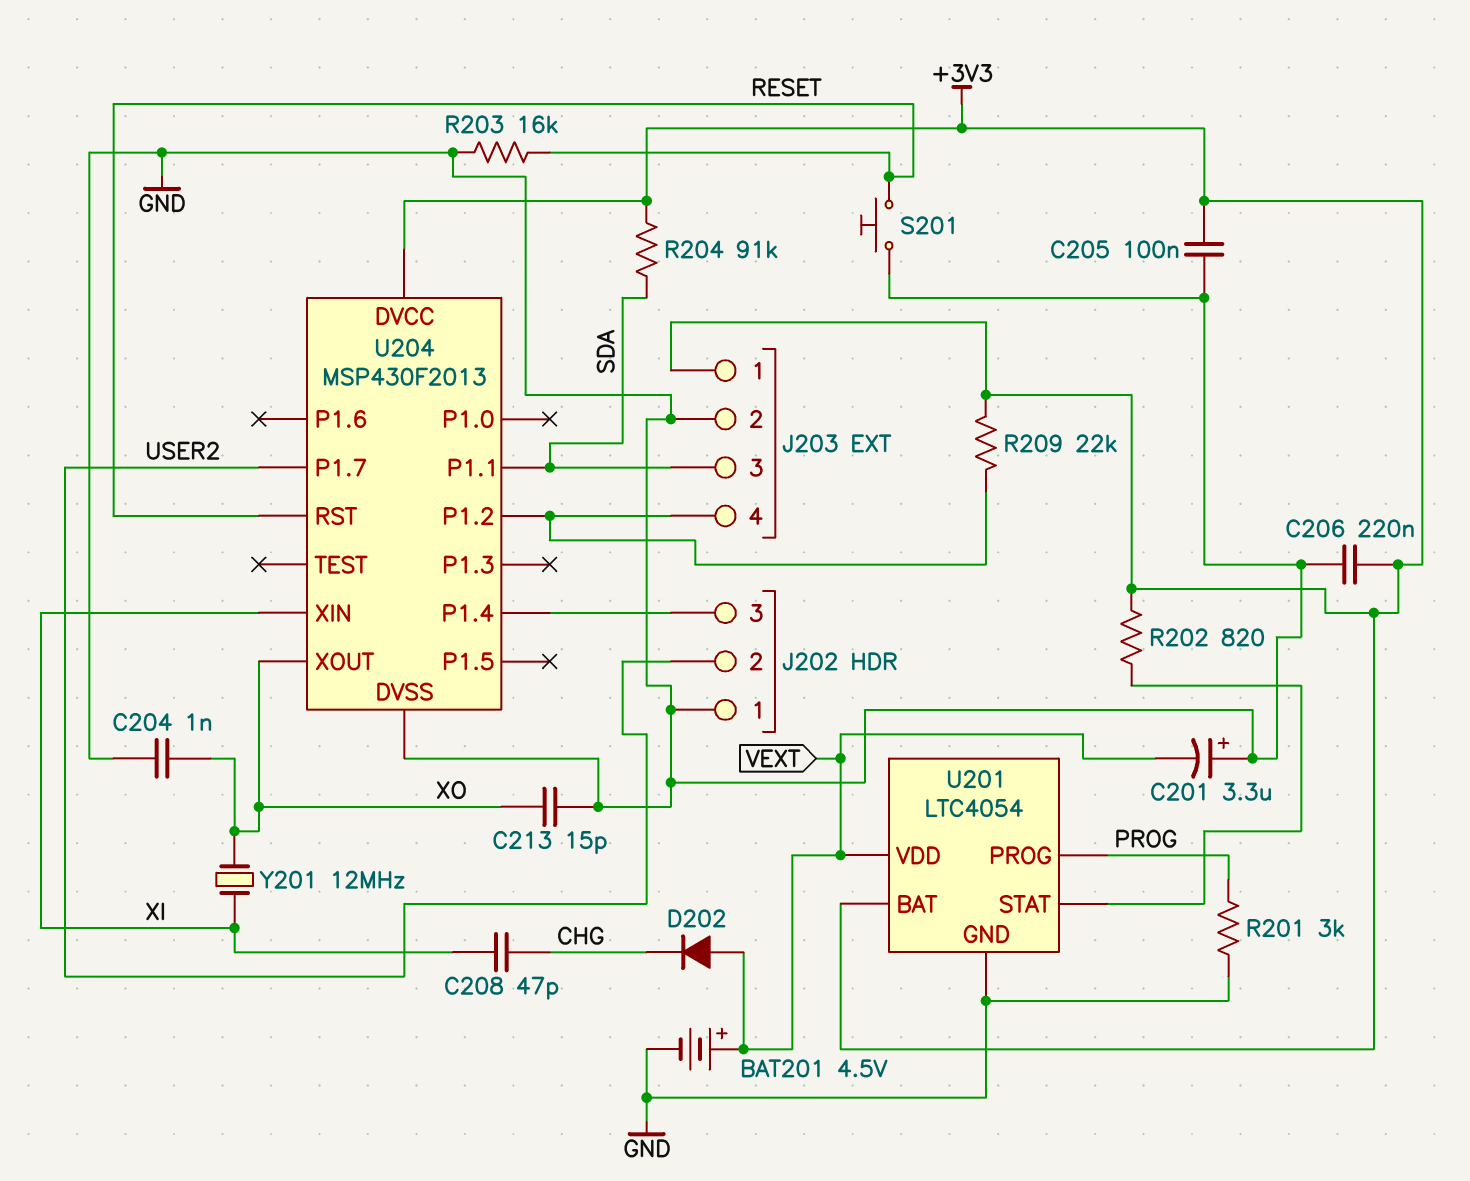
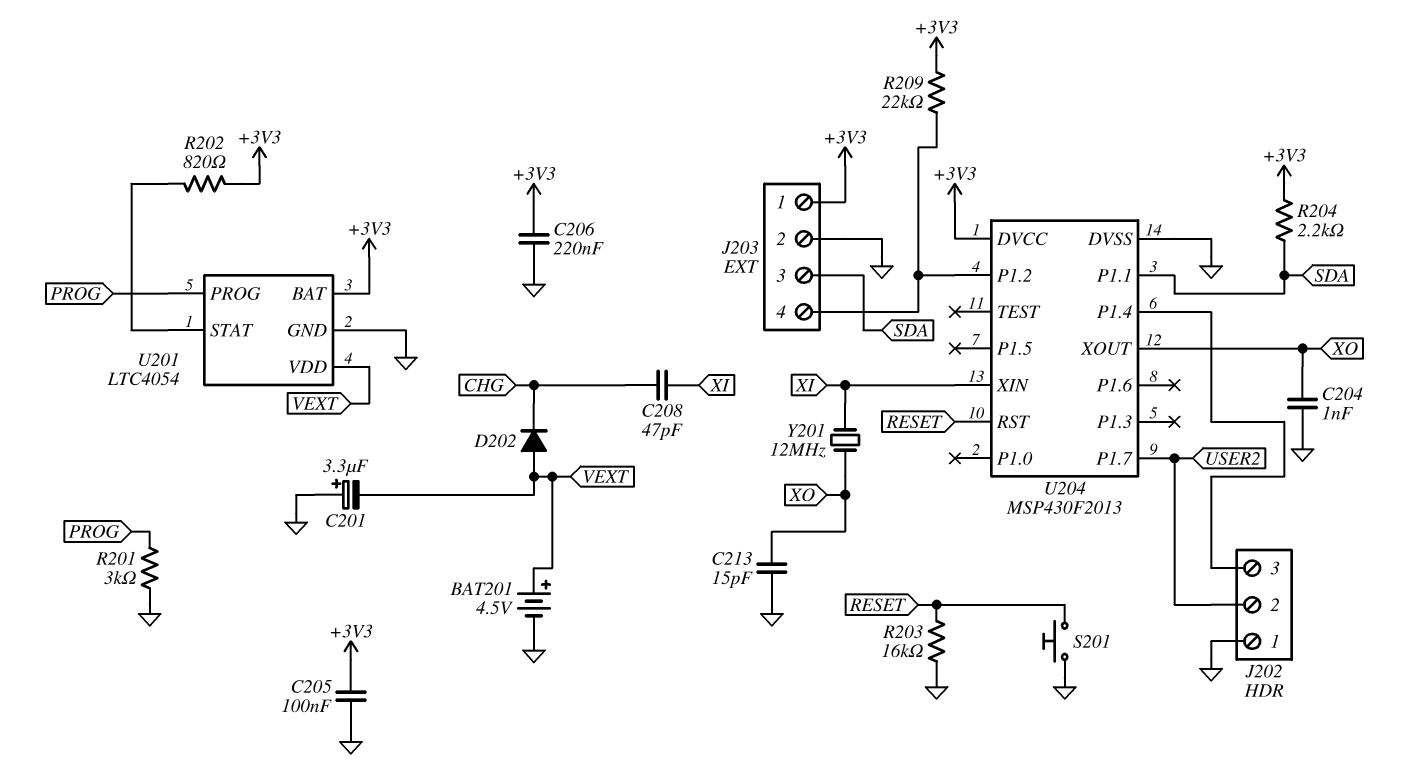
R204: 91k (+3V3, SDA) -> 2.2k (+3V3, SDA)

